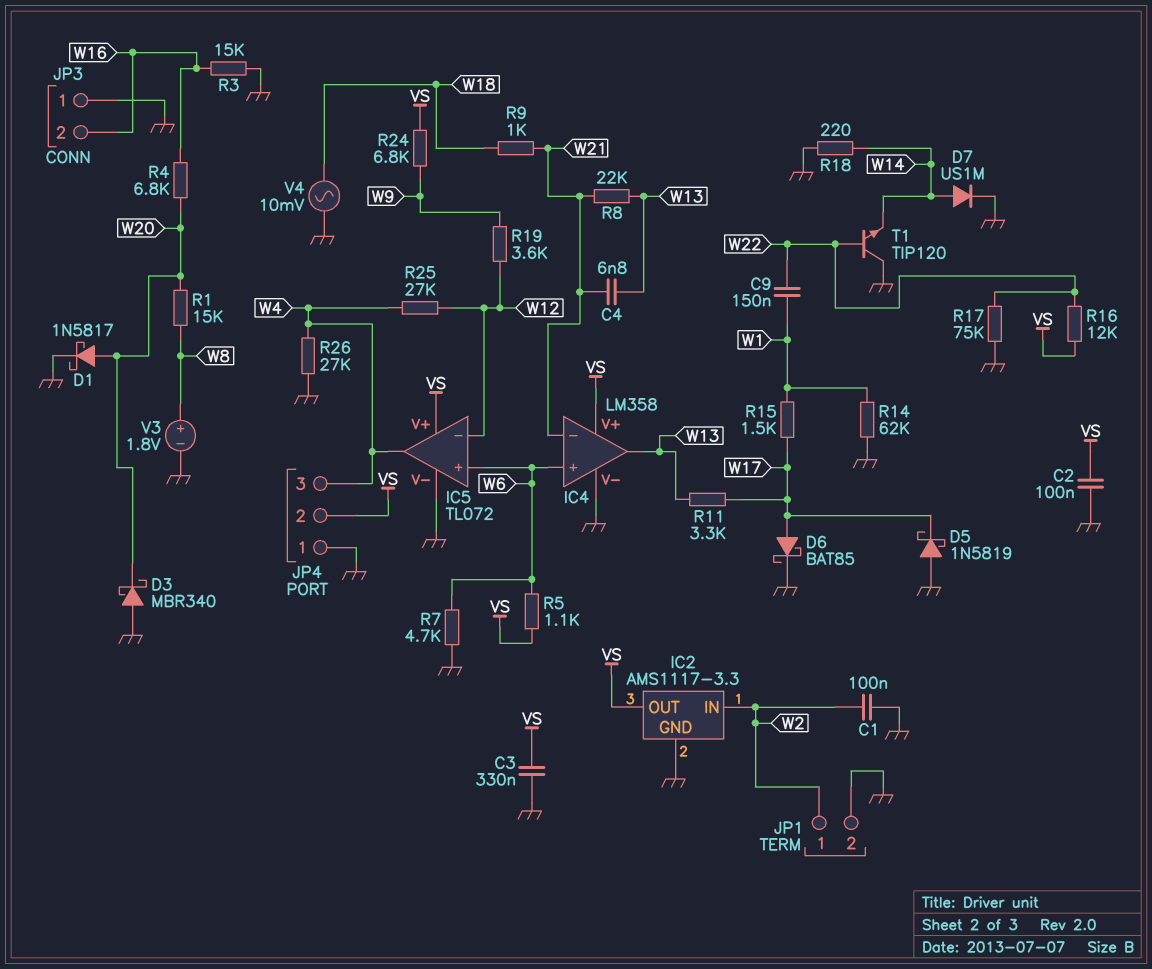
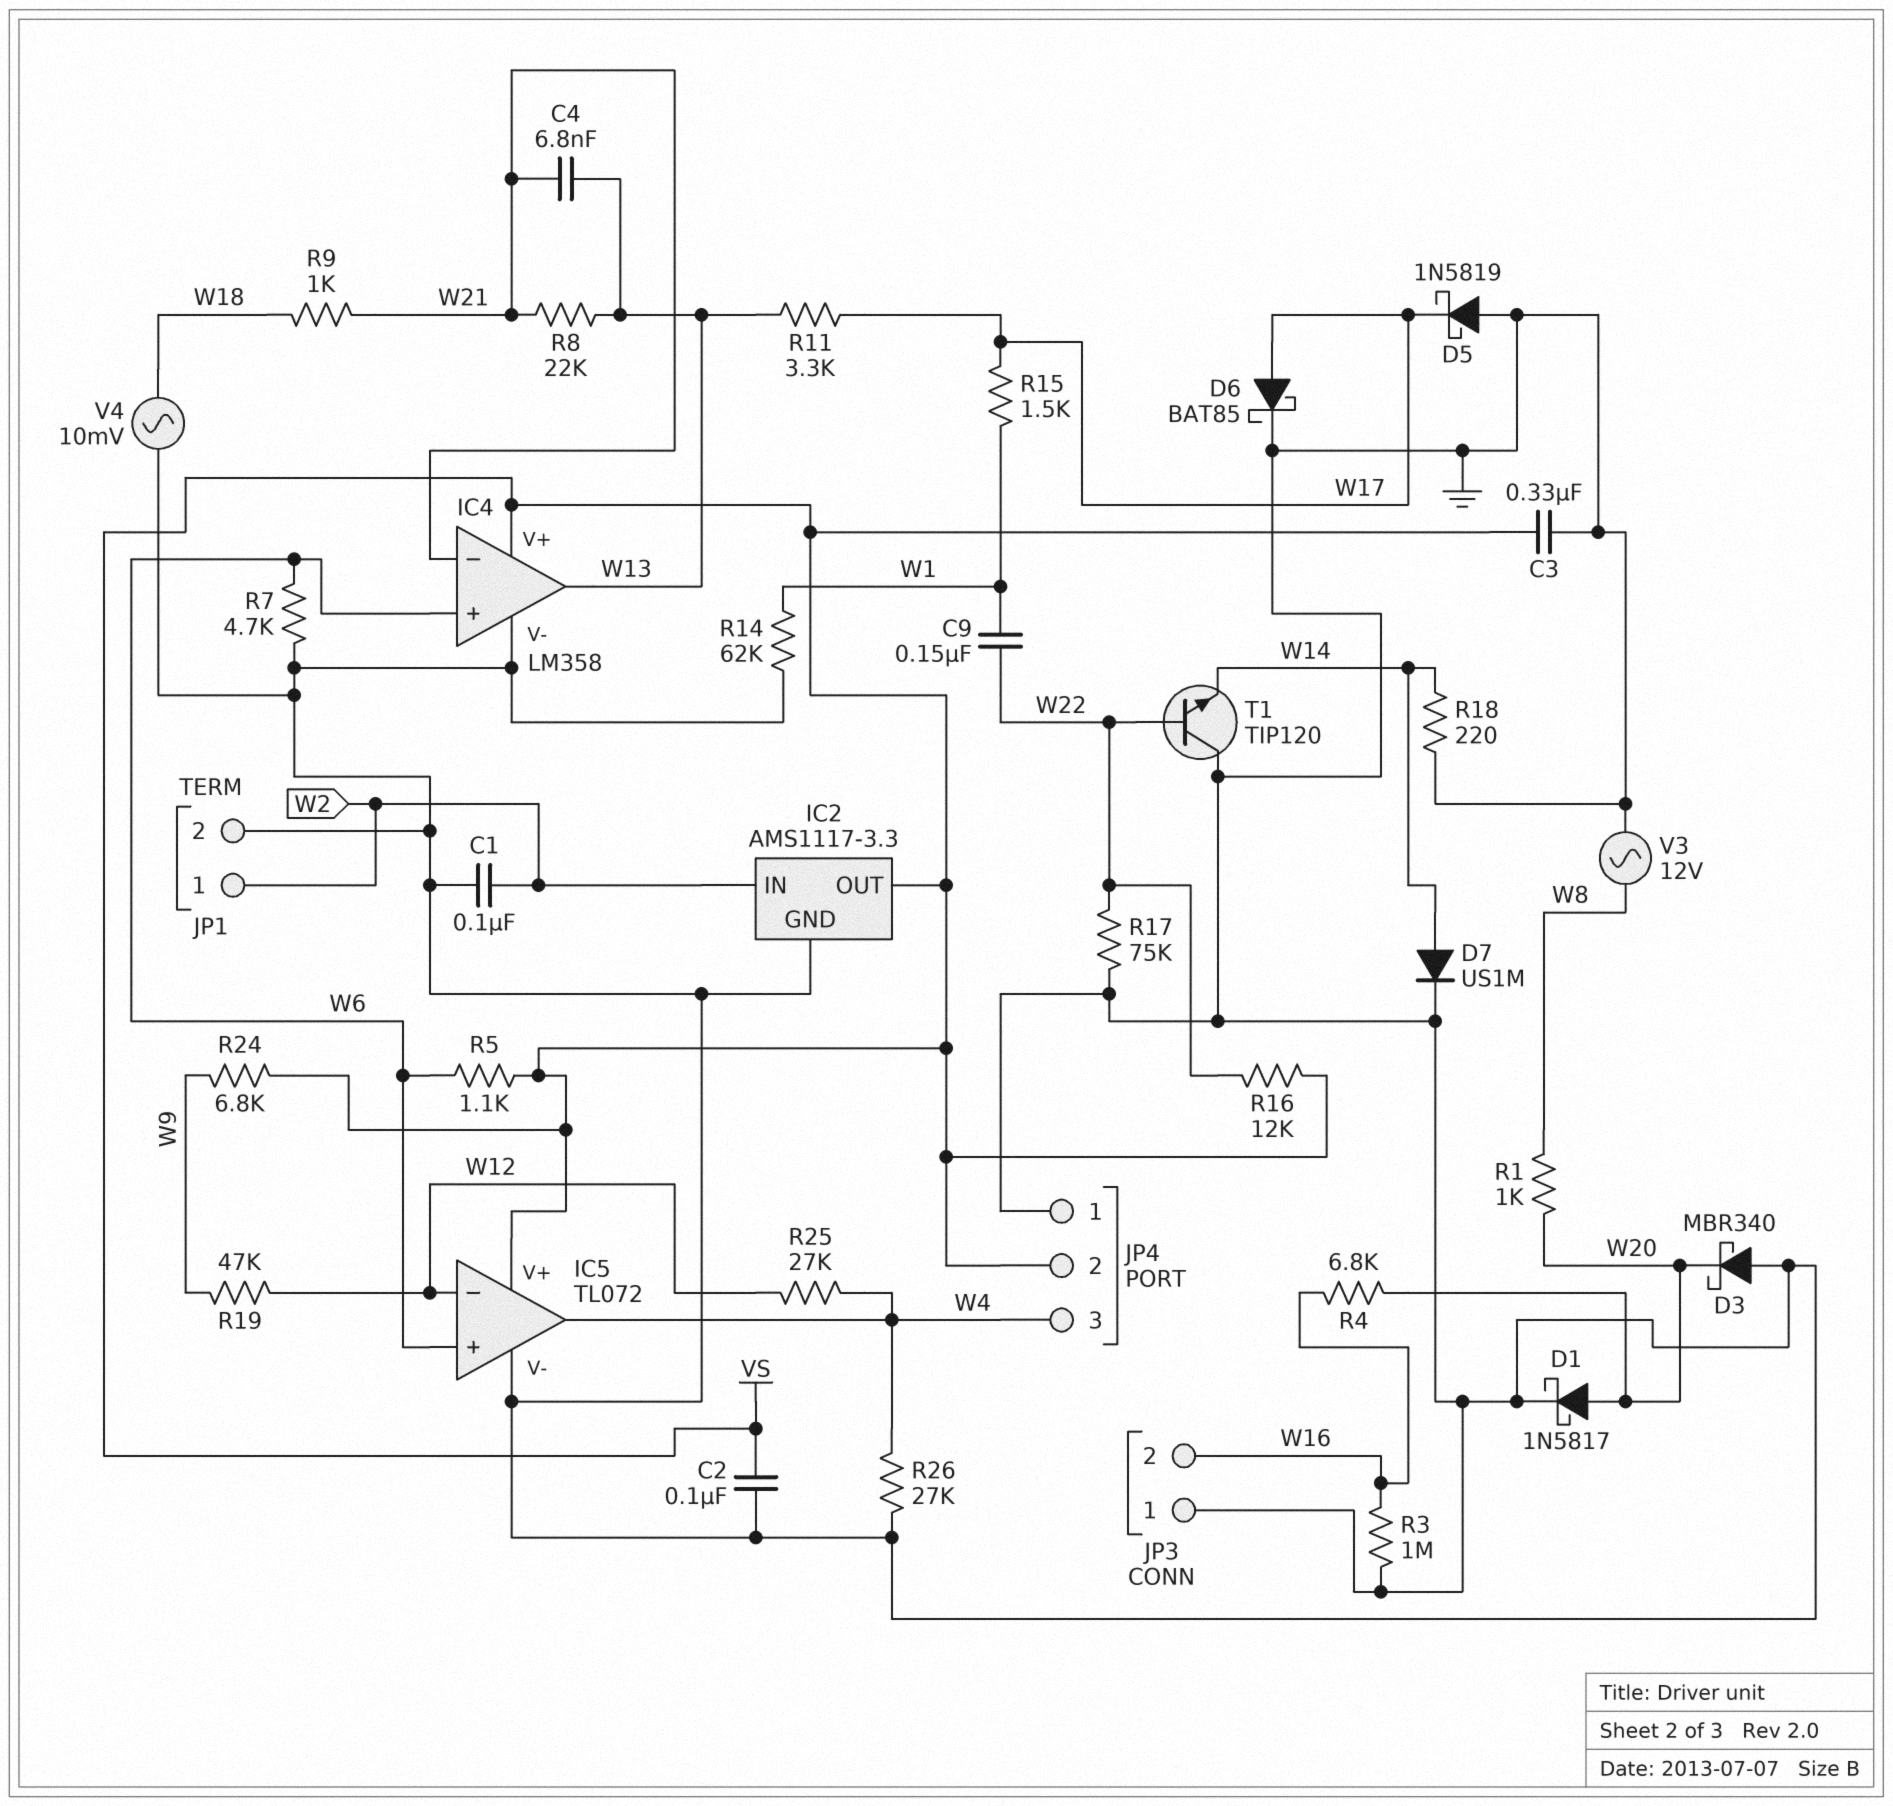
R1: 15k (W8, W20) -> 1k (W8, W20)
R3: 15k (GND, W16) -> 1M (GND, W16)
R19: 3.6k (W9, W12) -> 47k (W9, W12)
V3: 1.8V (plus W8, minus GND) -> AC 12V (GND, W8)

